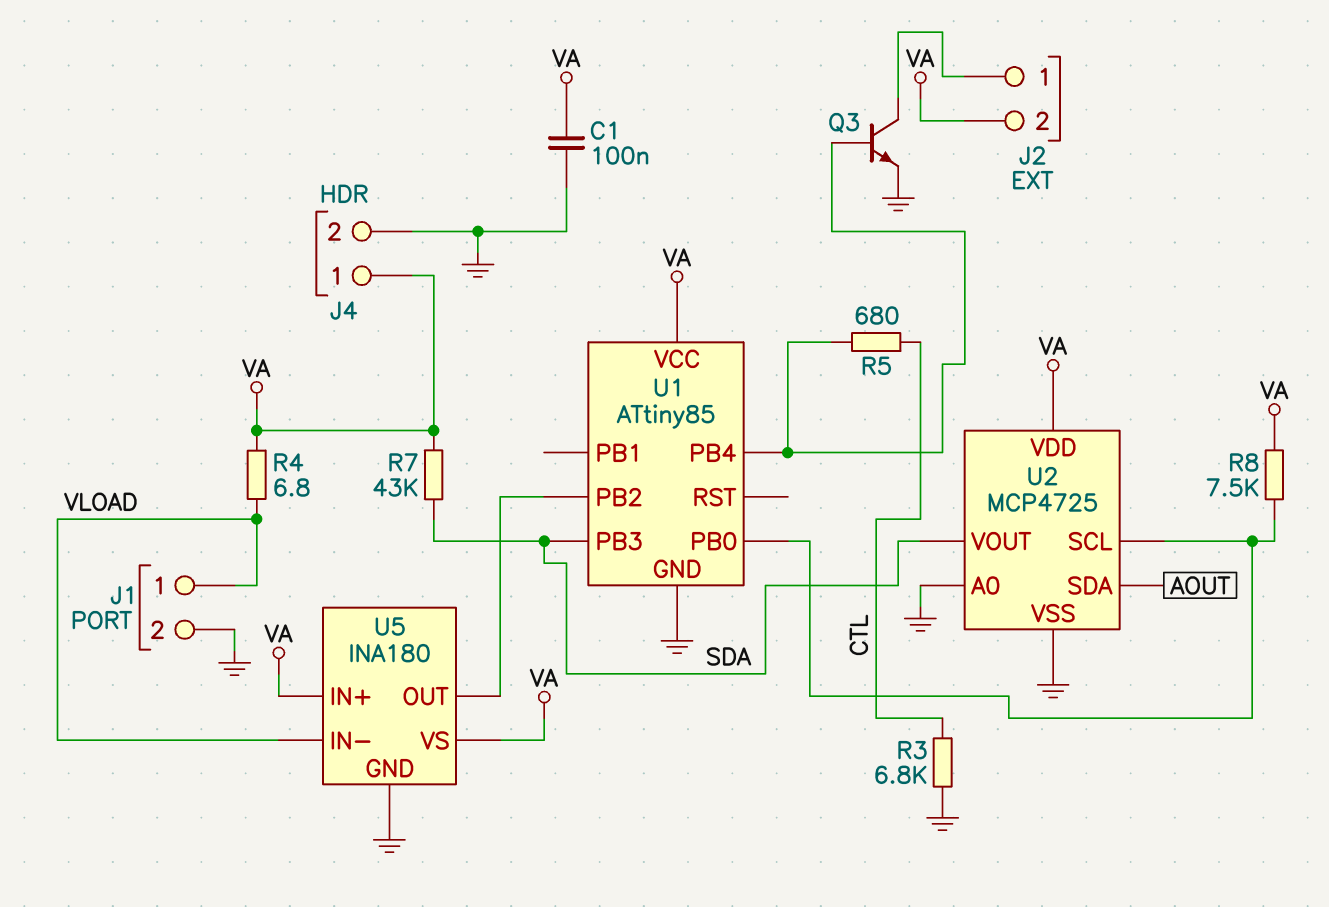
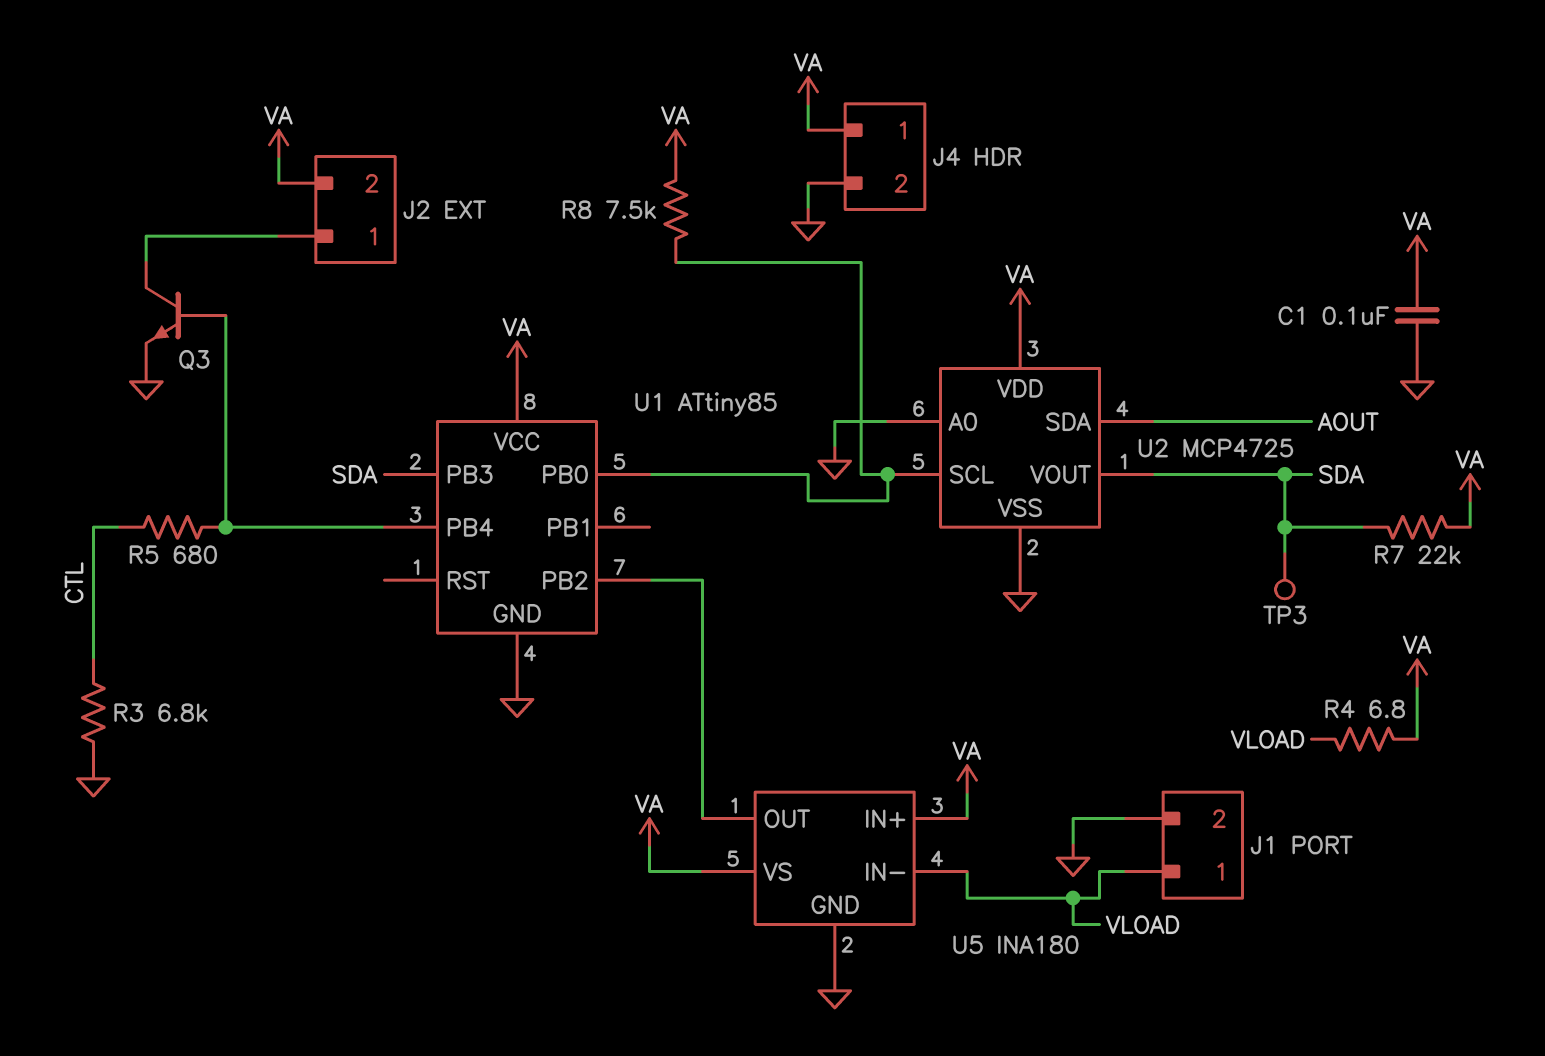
R7: 43k (SDA, VA) -> 22k (SDA, VA)
TP3: none -> test point (SDA)

